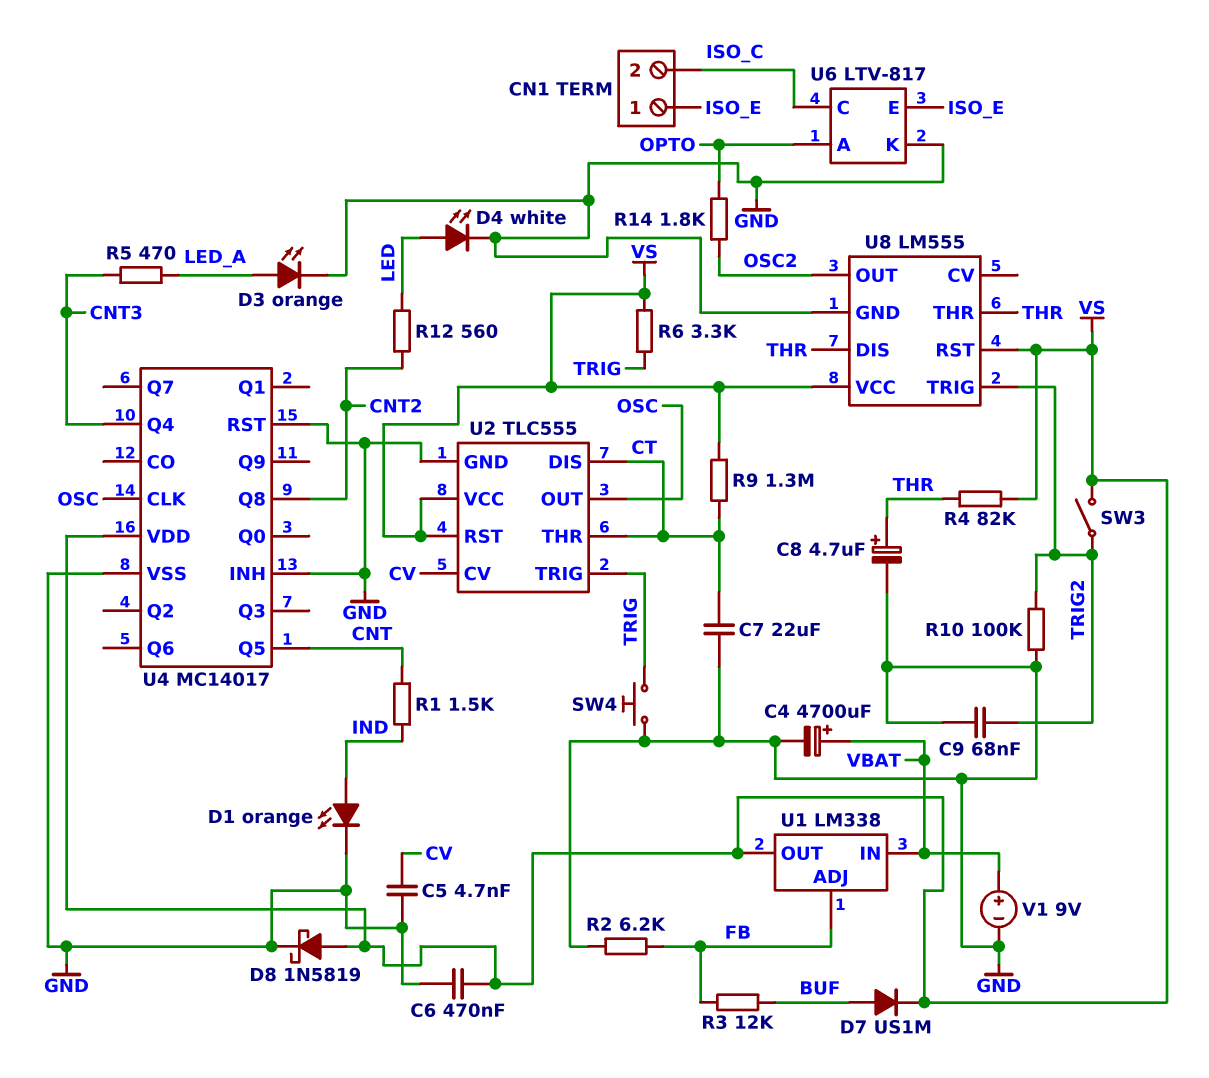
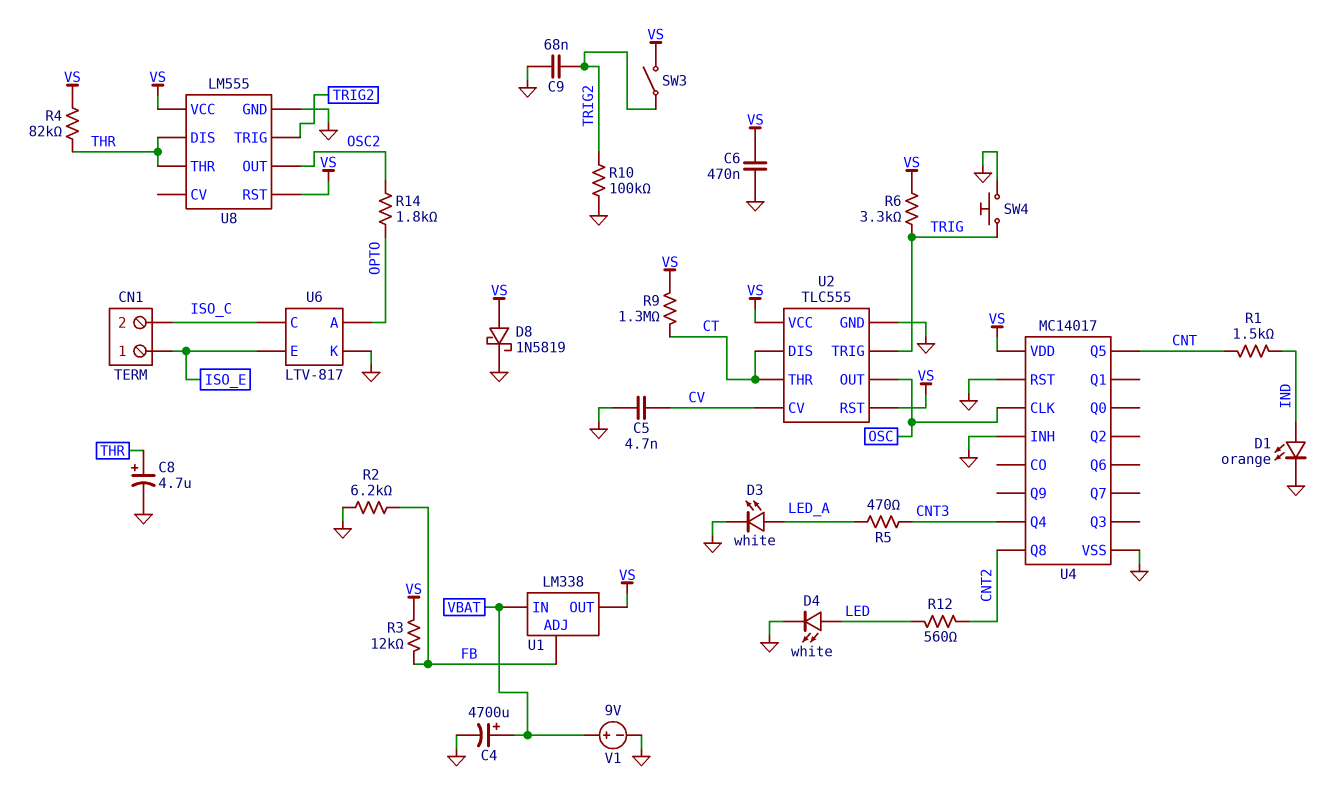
C7: 22uF (CT, GND) -> none
D3: LED orange (A LED_A, K GND) -> LED white (A LED_A, K GND)
D7: diode US1M (A BUF, K VS) -> none
R3: 12k (BUF, FB) -> 12k (FB, VS)

